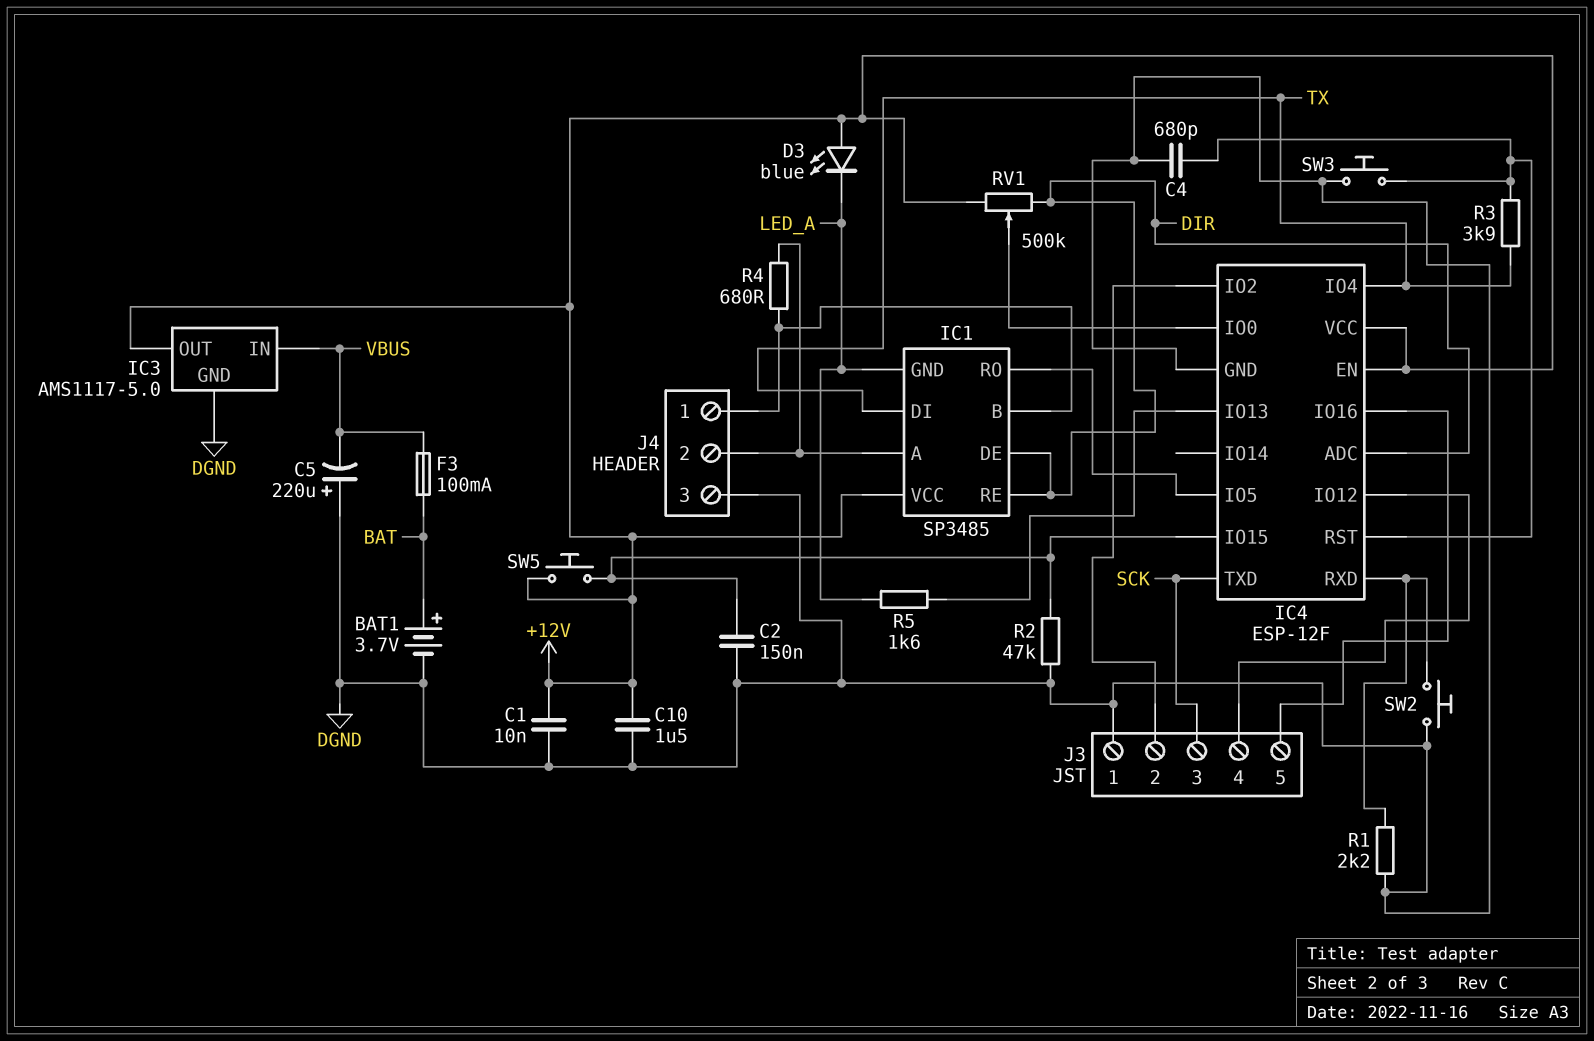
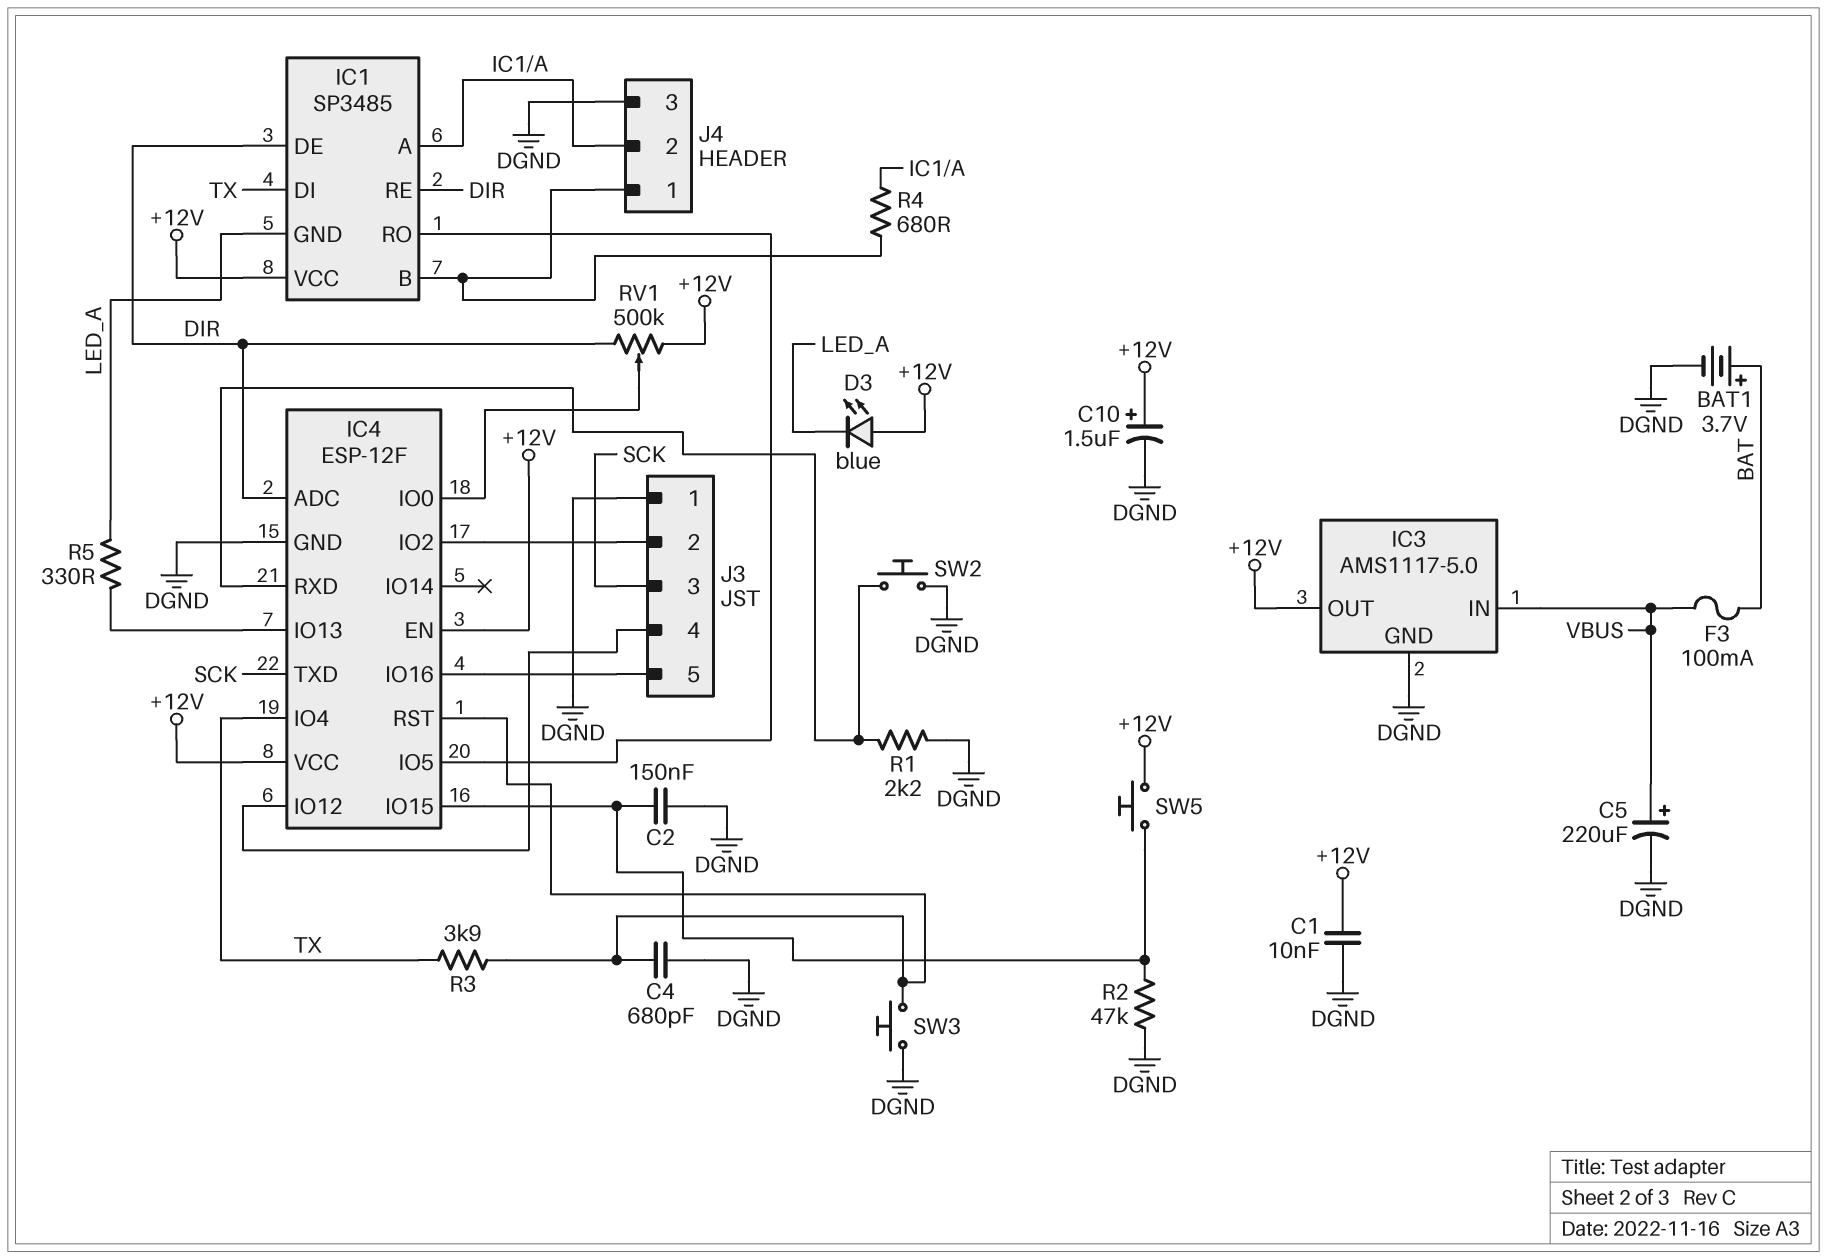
C5: 220uF (plus DGND, minus VBUS) -> 220uF (plus VBUS, minus DGND)
C10: 1.5uF (+12V, DGND) -> 1.5uF (plus +12V, minus DGND)
R5: 1.6k (IC4/IO13, LED_A) -> 330 (IC4/IO13, LED_A)

